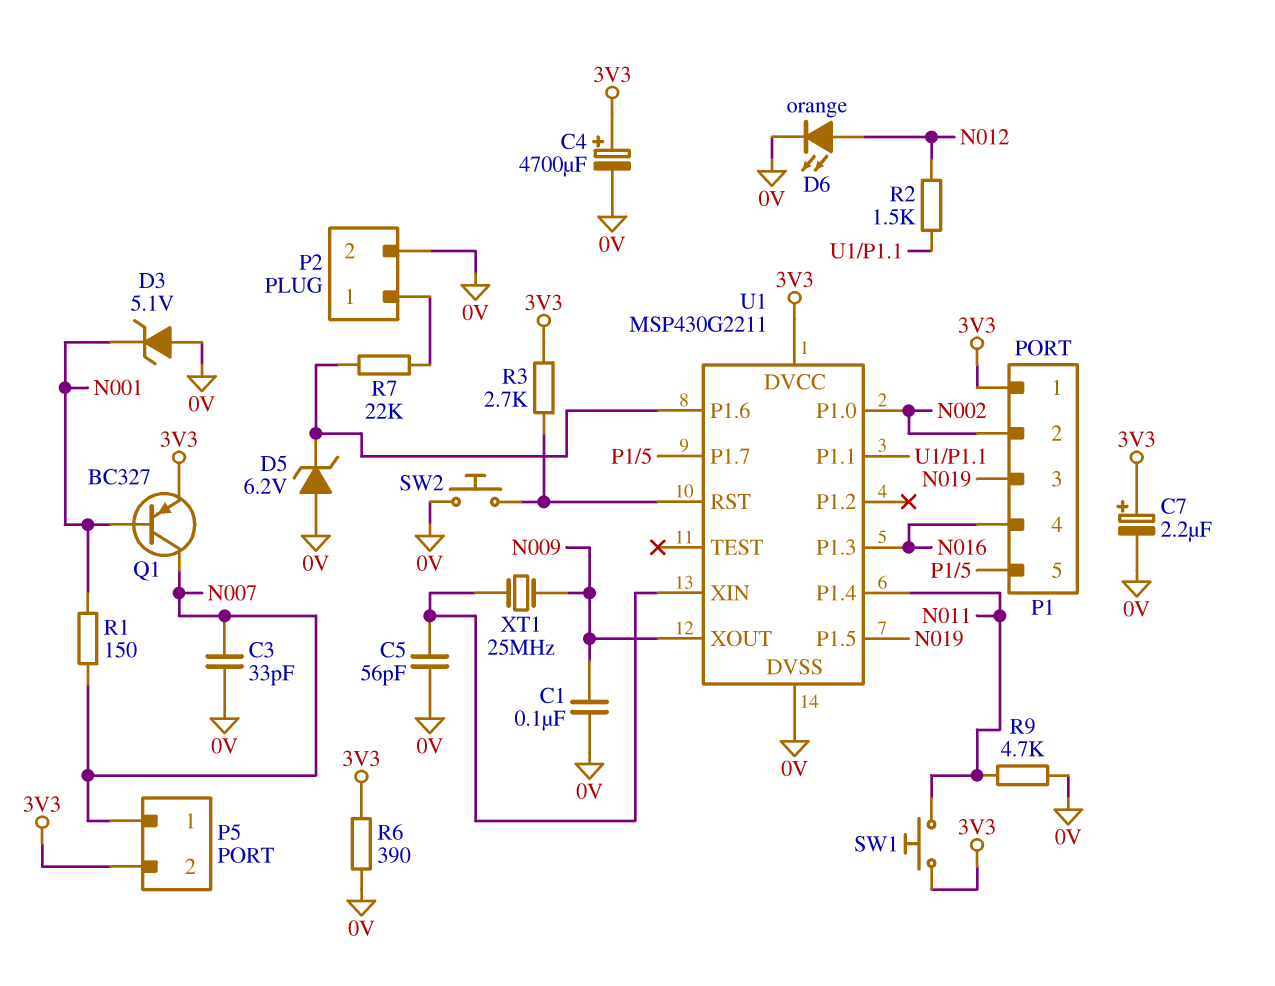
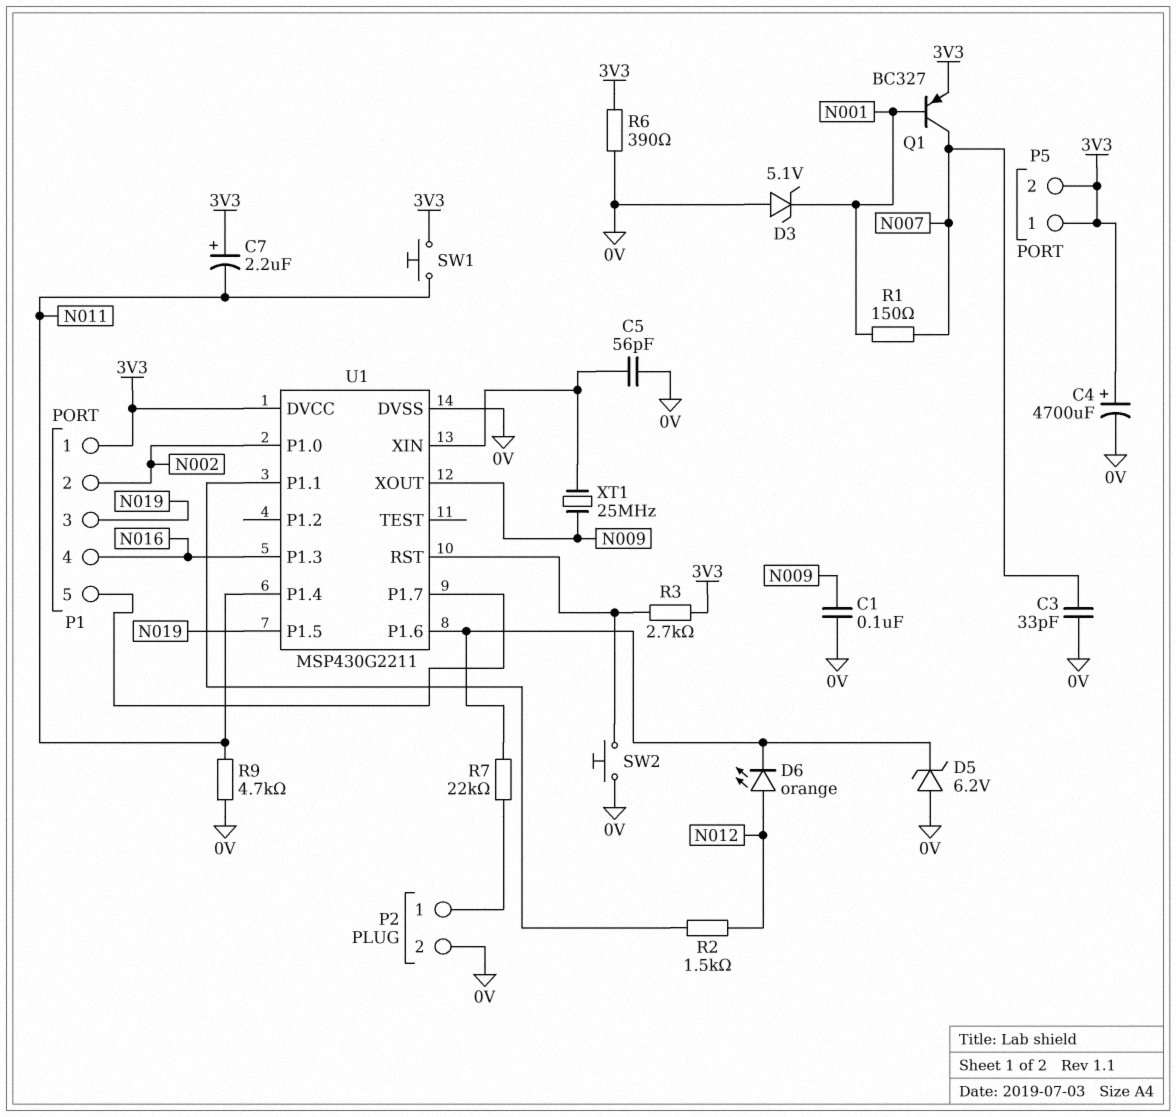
C7: 2.2uF (plus 3V3, minus 0V) -> 2.2uF (plus 3V3, minus N011)
D6: LED orange (A N012, K 0V) -> LED orange (A N012, K U1/P1.6)
P5 pin 1: N007 -> 3V3

